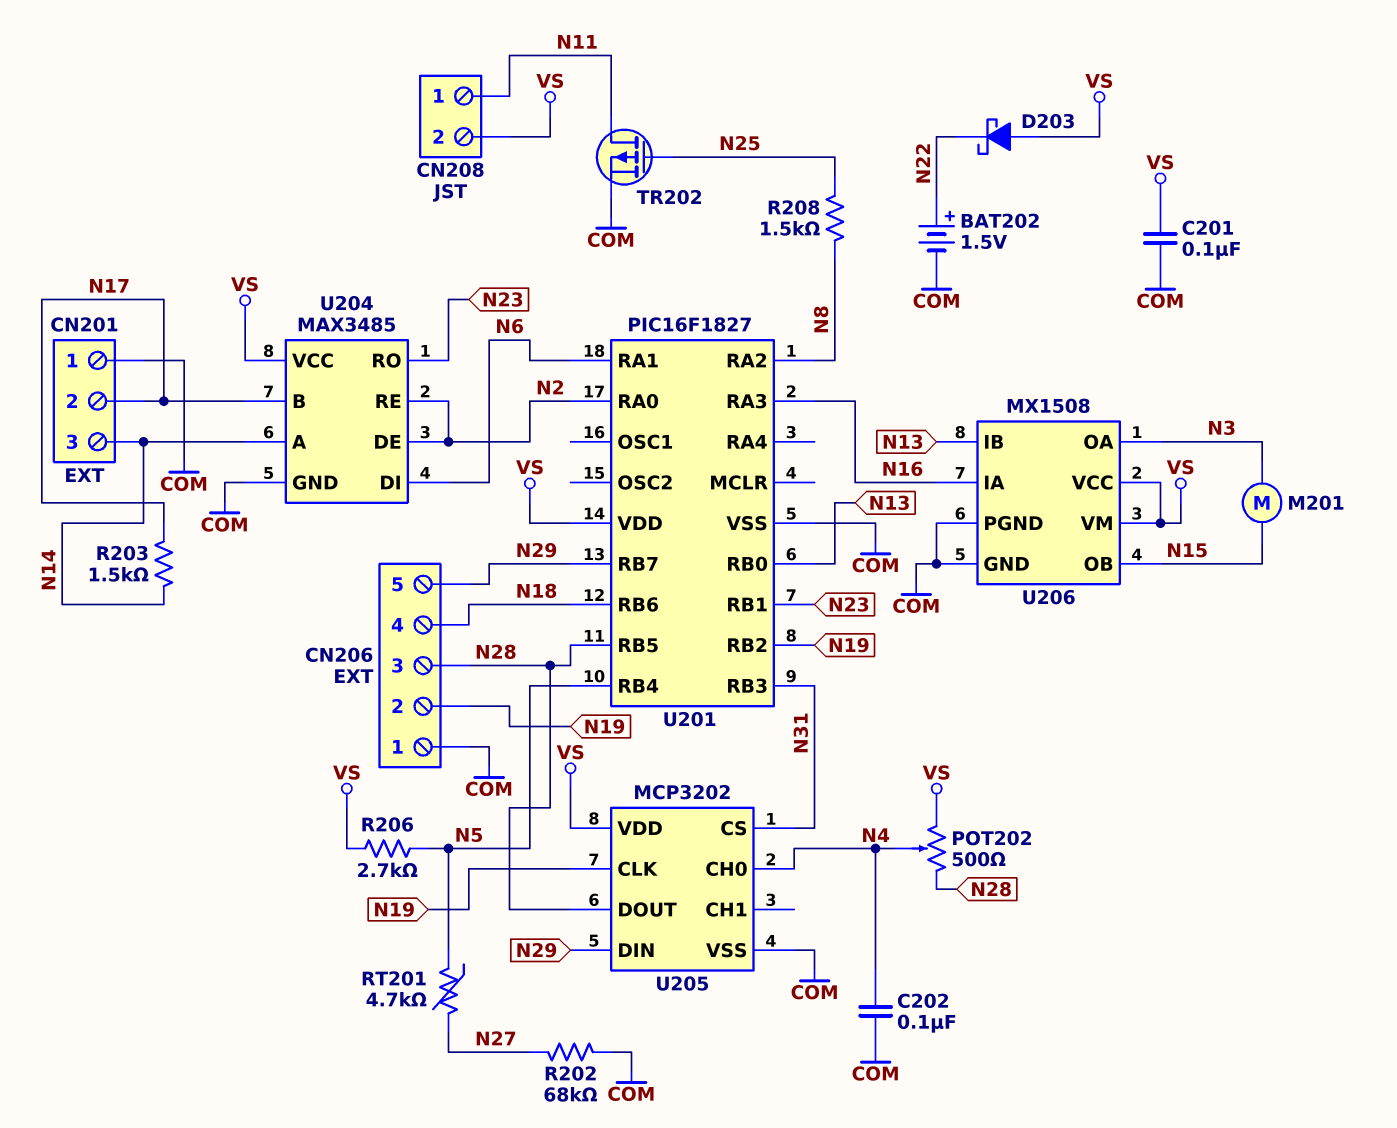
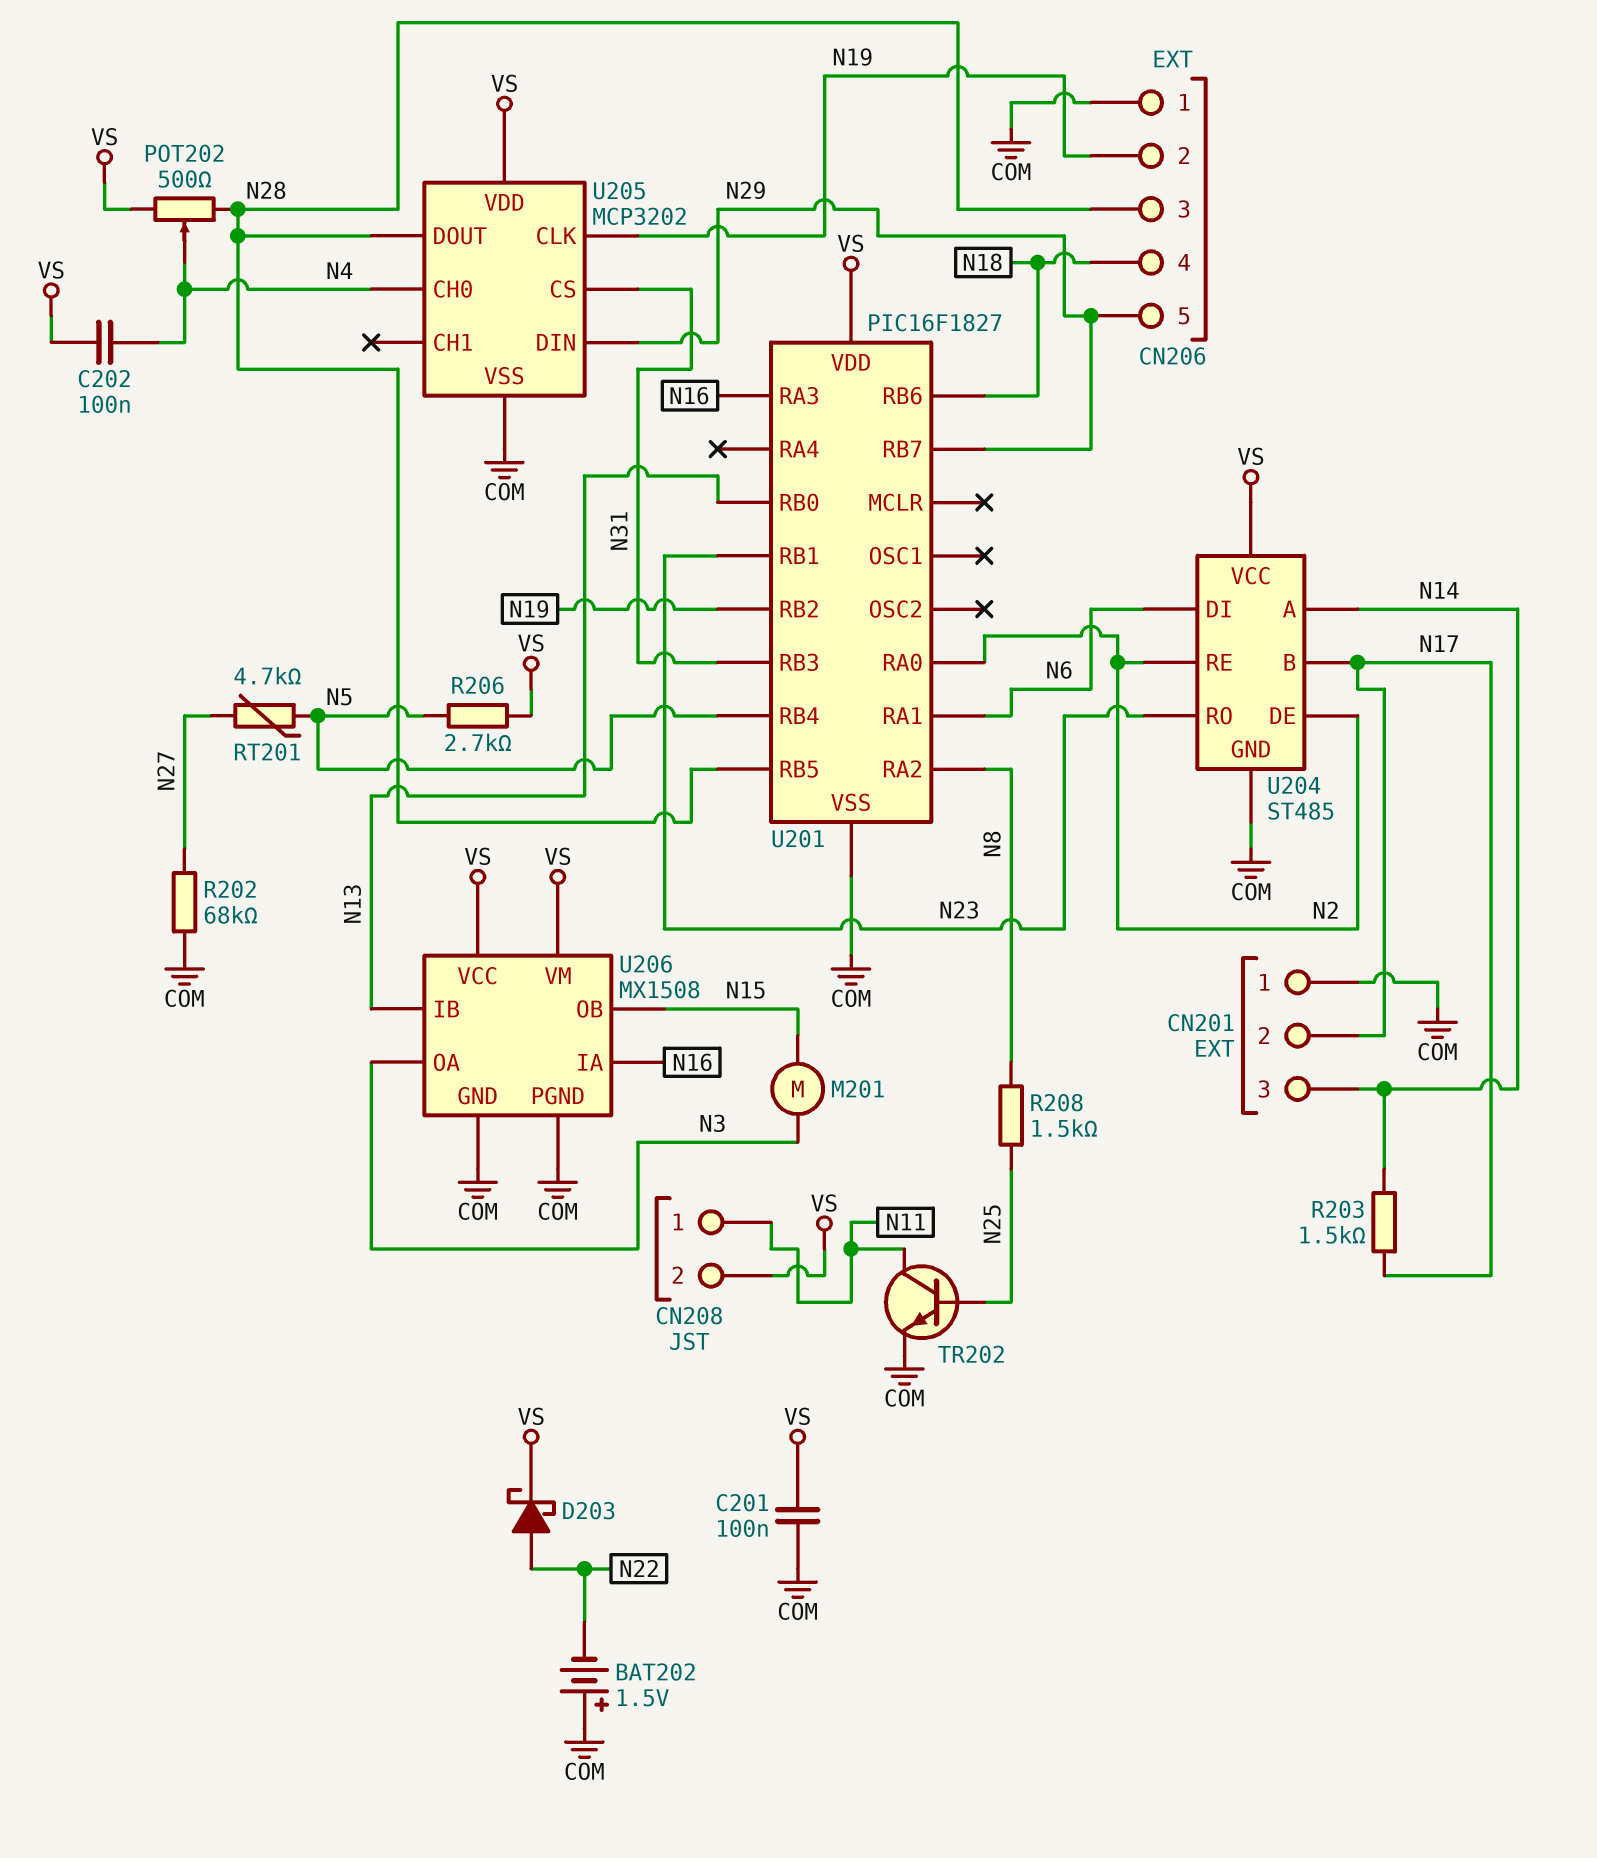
BAT202: 1.5V (plus N22, minus COM) -> 1.5V (plus COM, minus N22)
C202: 100nF (COM, N4) -> 100nF (N4, VS)
D203: schottky (A VS, K N22) -> schottky (A N22, K VS)
TR202: PMOS (G N25, D N11, S COM) -> NPN (B N25, C N11, E COM)
U204: MAX3485 -> ST485

